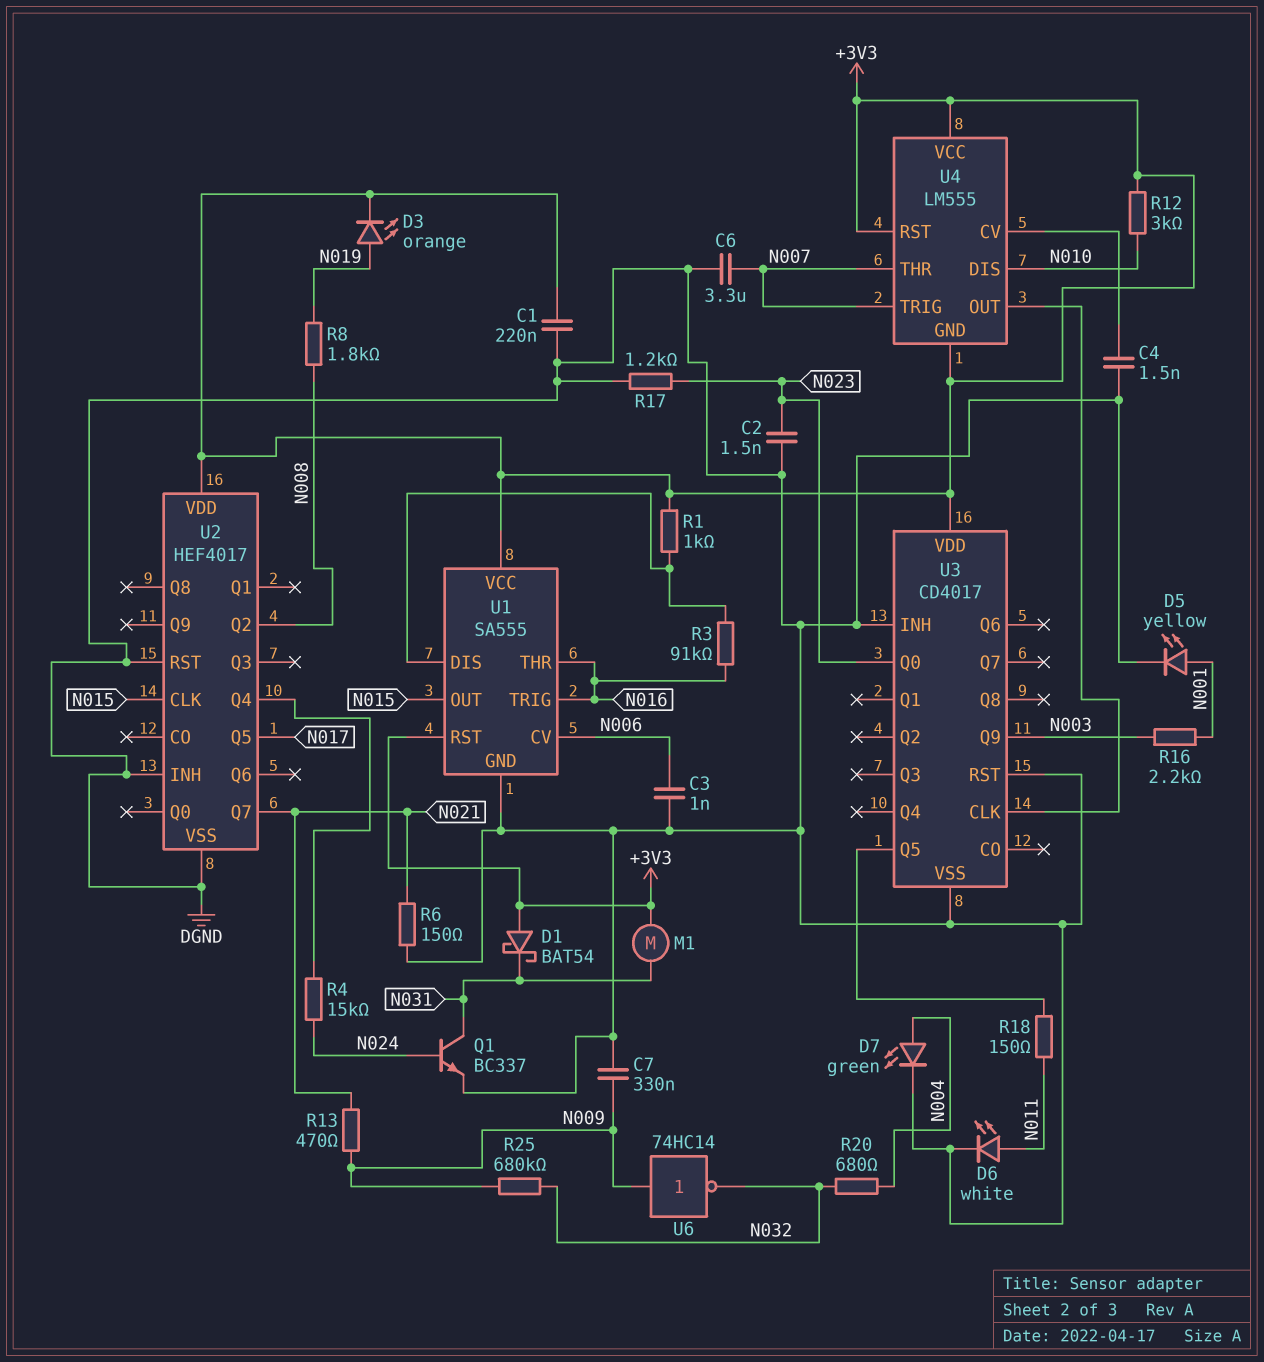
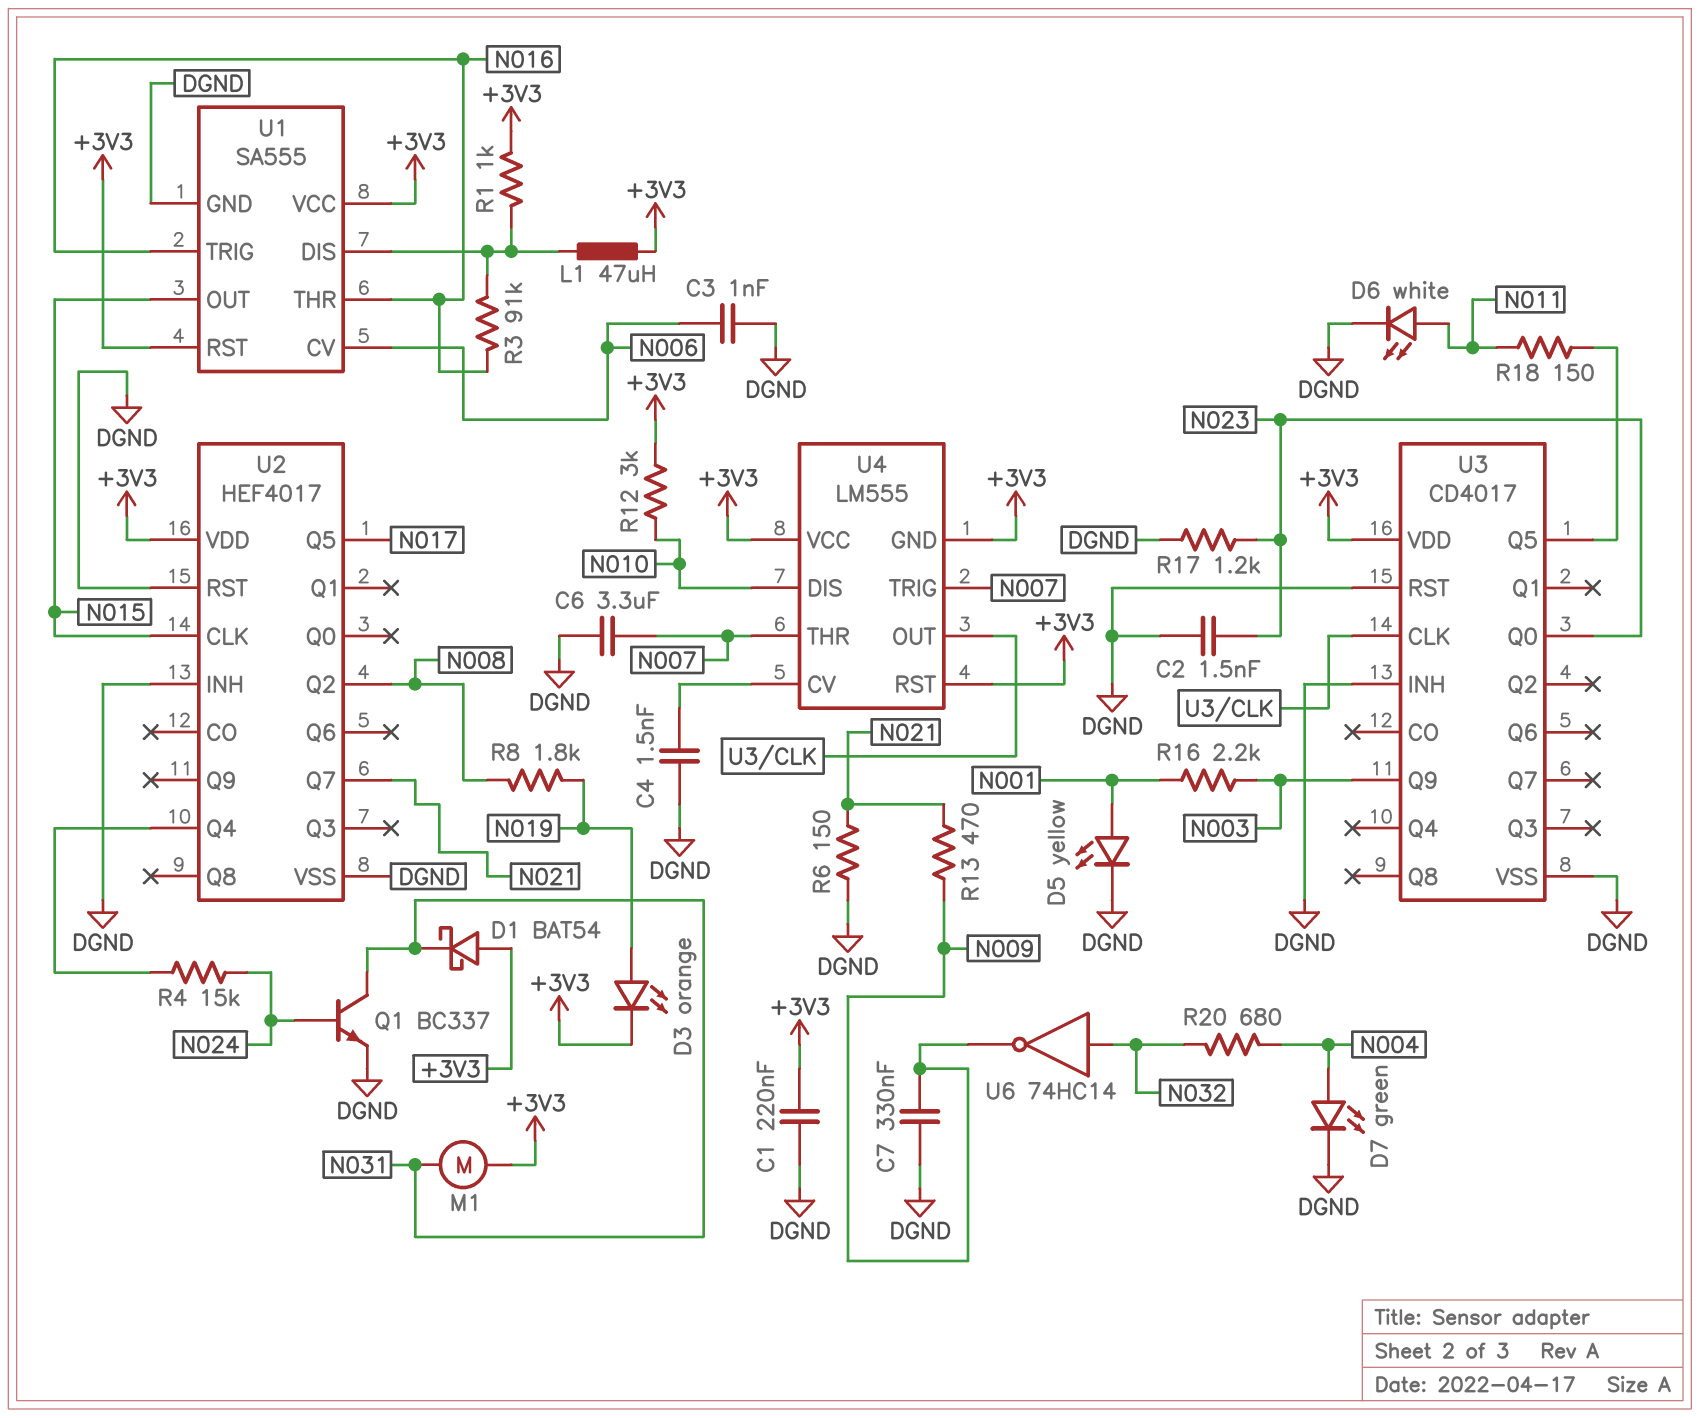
L1: none -> 47uH (+3V3, U1/DIS)
R25: 680k (N009, N032) -> none
U6: NOT 74HC14 (in N009, out N032) -> NOT 74HC14 (in N032, out N009)

